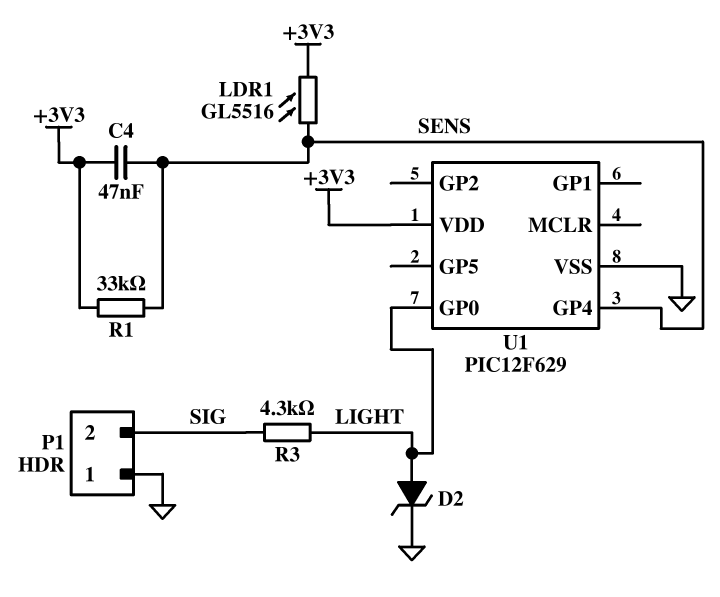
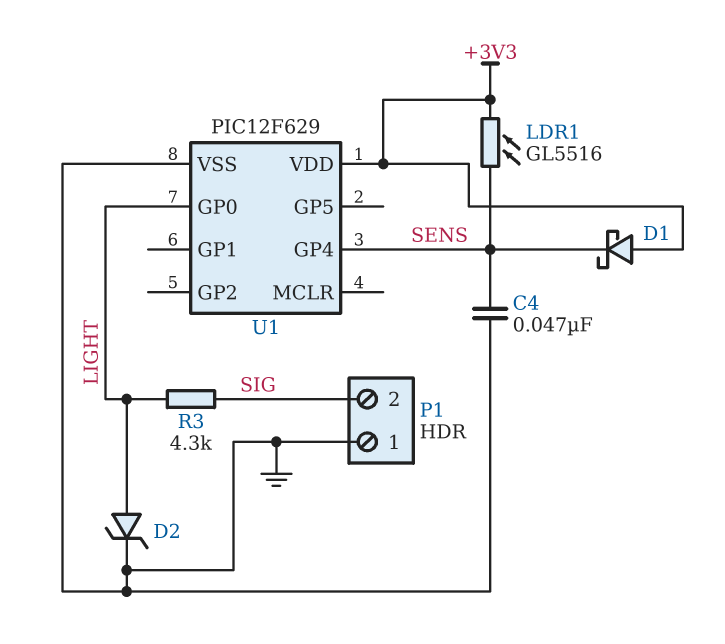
C4: 47nF (+3V3, SENS) -> 47nF (GND, SENS)
D1: none -> schottky (A +3V3, K SENS)
R1: 33k (+3V3, SENS) -> none

